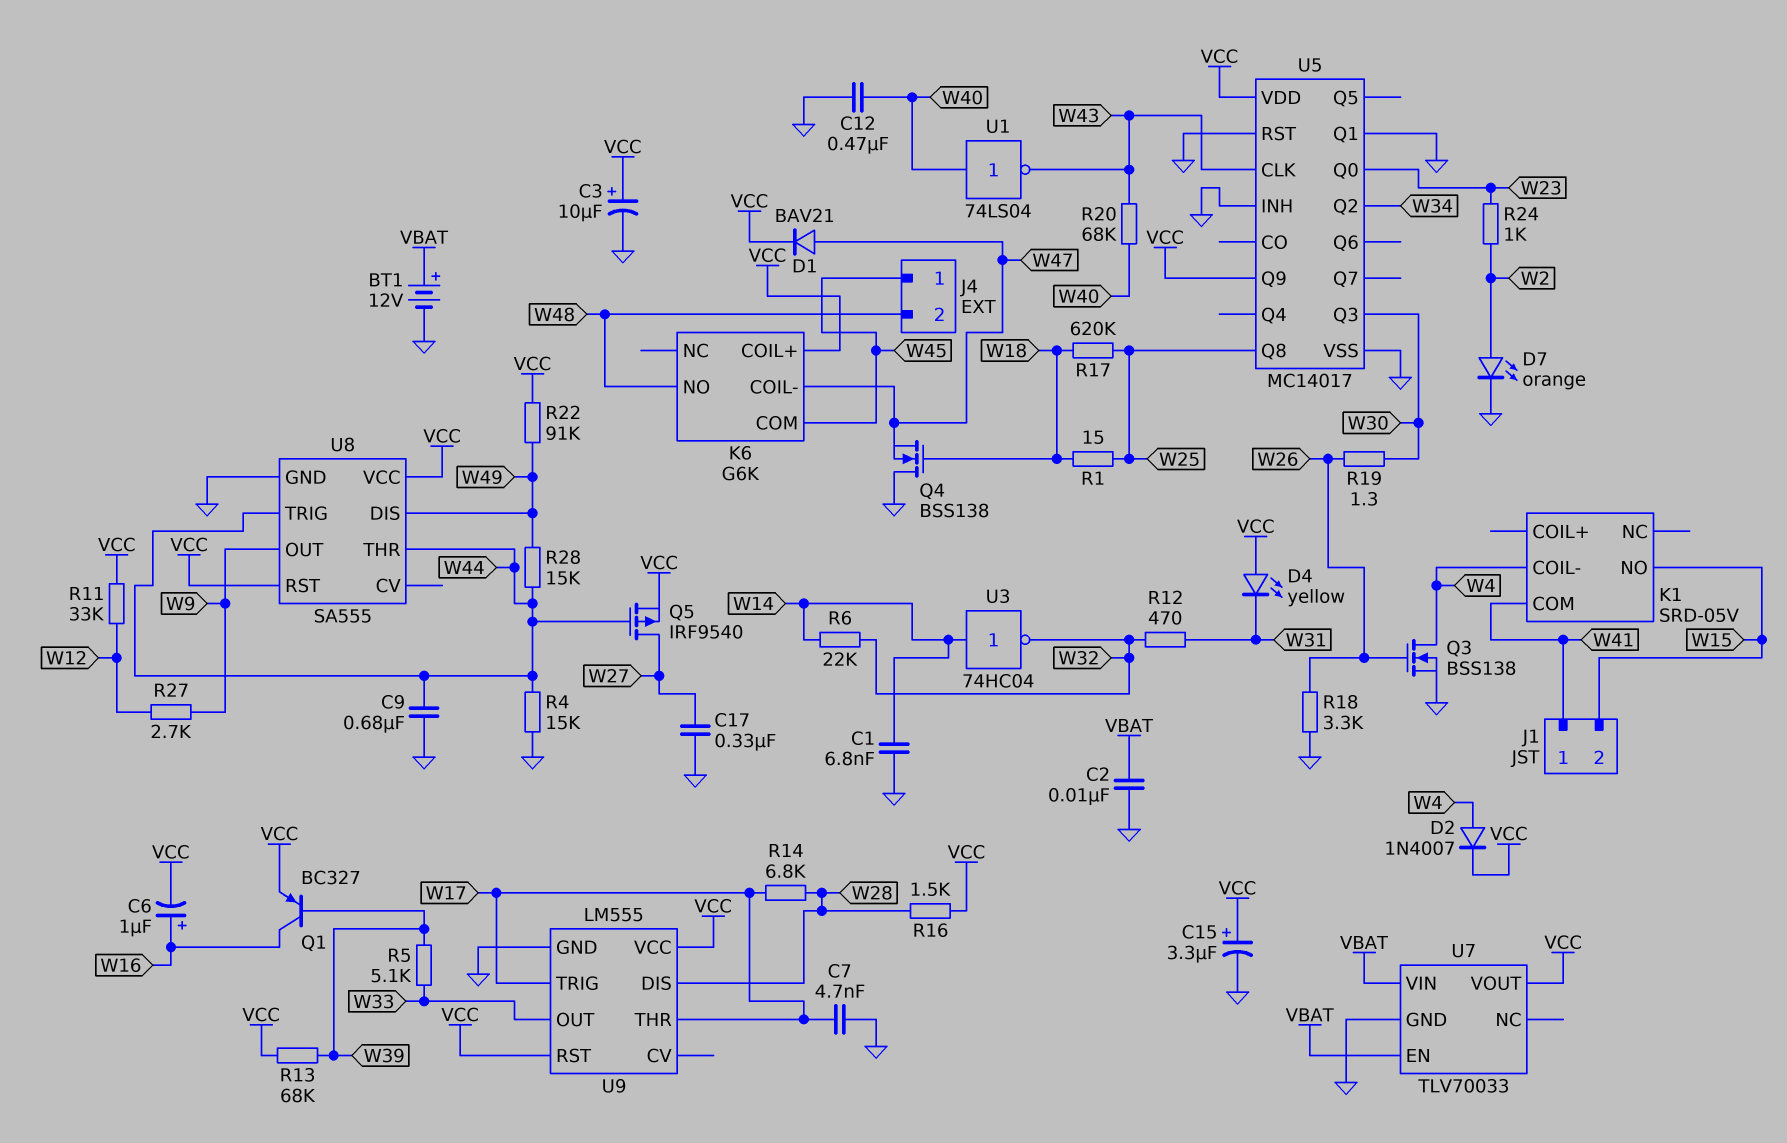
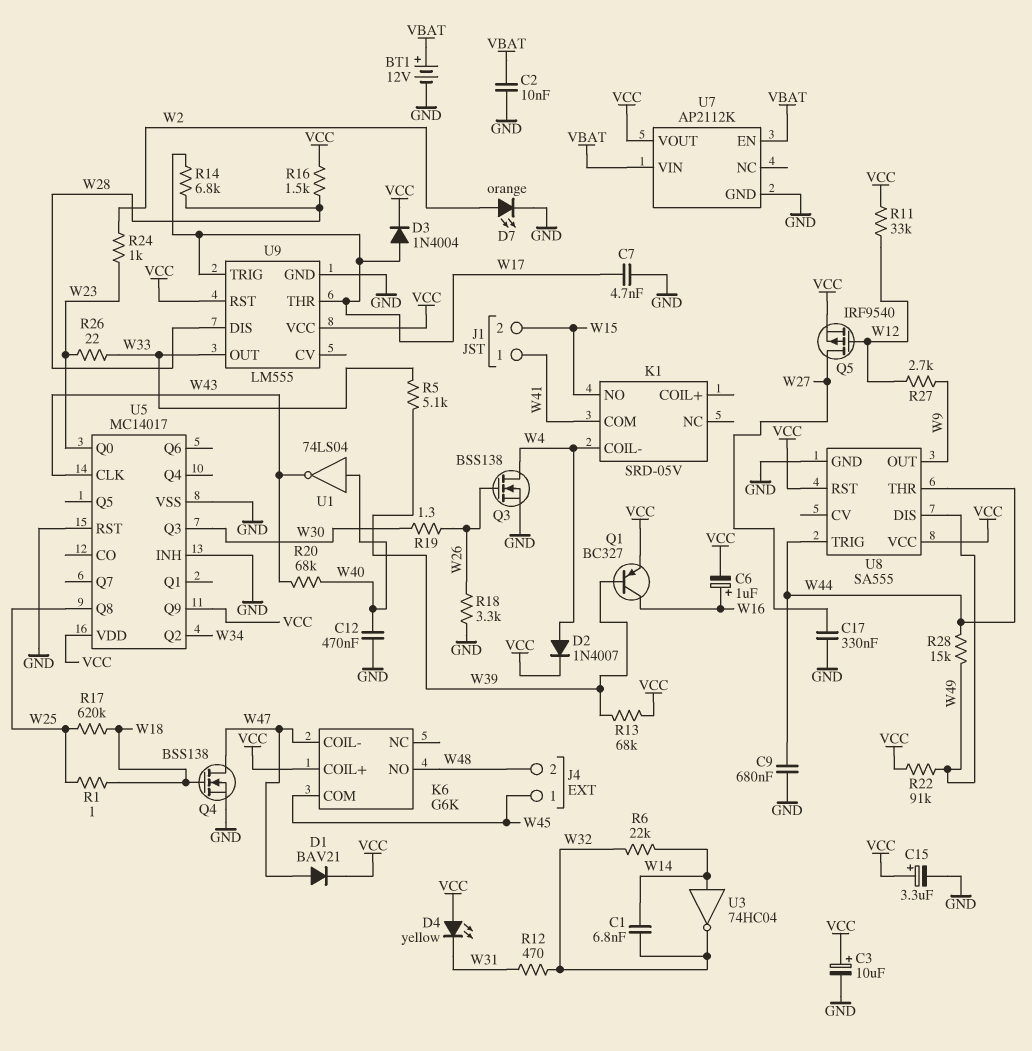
C1: 6.8nF (GND, W14) -> 6.8nF (W14, W32)
D3: none -> diode 1N4004 (A W17, K VCC)
Q4: NMOS BSS138 (G W18, D GND, S W47) -> NMOS BSS138 (G W18, D W47, S GND)
Q5: PMOS IRF9540 (G W44, D W27, S VCC) -> PMOS IRF9540 (G W12, D W27, S VCC)
R1: 15 (W18, W25) -> 1 (W18, W25)
R4: 15k (GND, W44) -> none
R26: none -> 22 (W23, W33)
U5 pin Q1: GND -> none
U7: TLV70033 -> AP2112K

